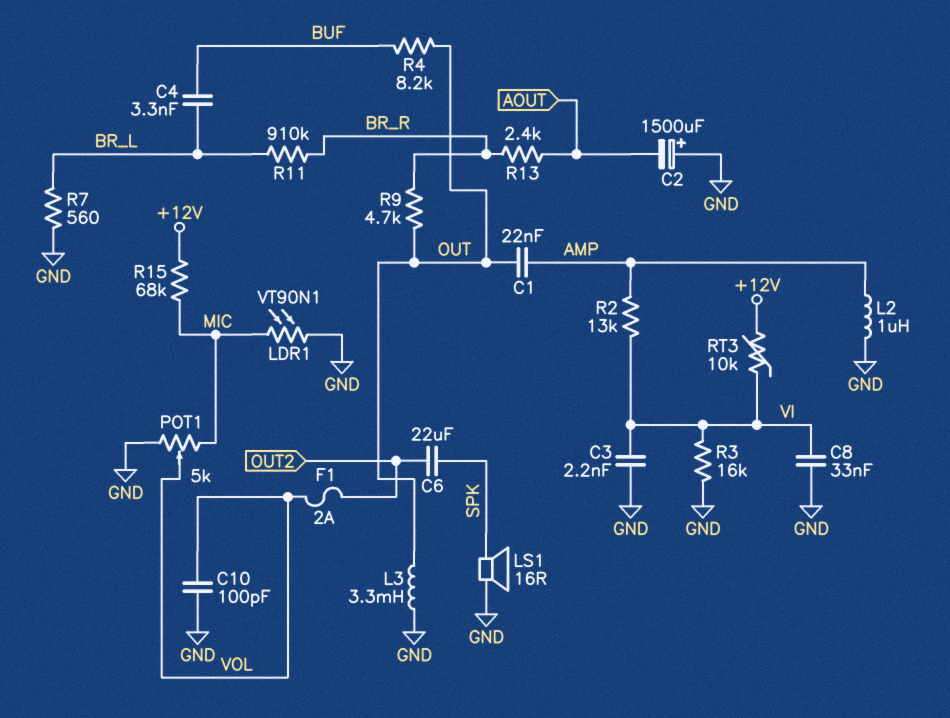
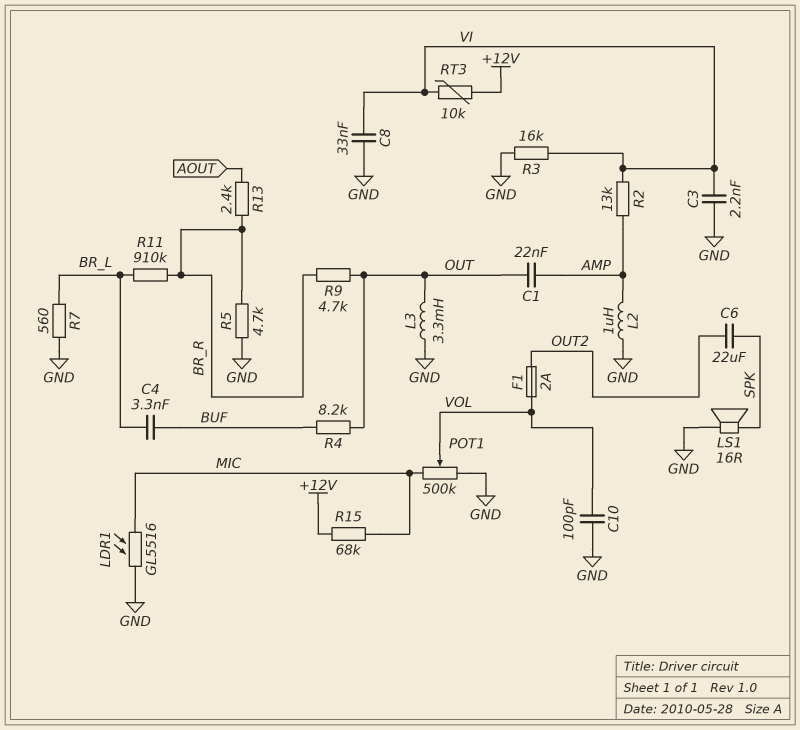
C2: 1500uF (plus GND, minus AOUT) -> none
LDR1: VT90N1 (GND, MIC) -> GL5516 (GND, MIC)
POT1: 5k (GND, MIC, wiper VOL) -> 500k (GND, MIC, wiper VOL)
R5: none -> 4.7k (BR_R, GND)

